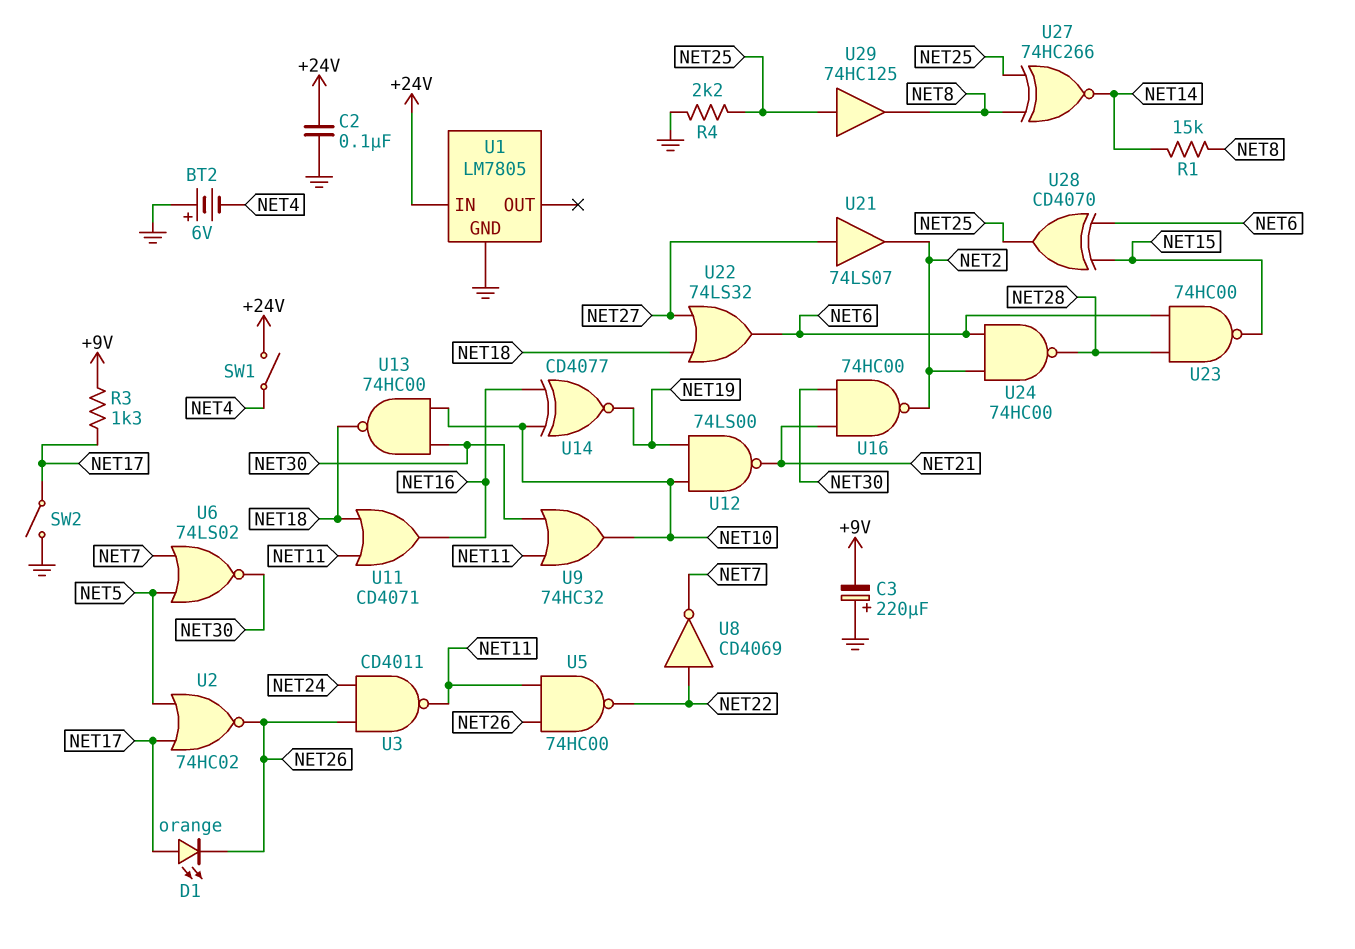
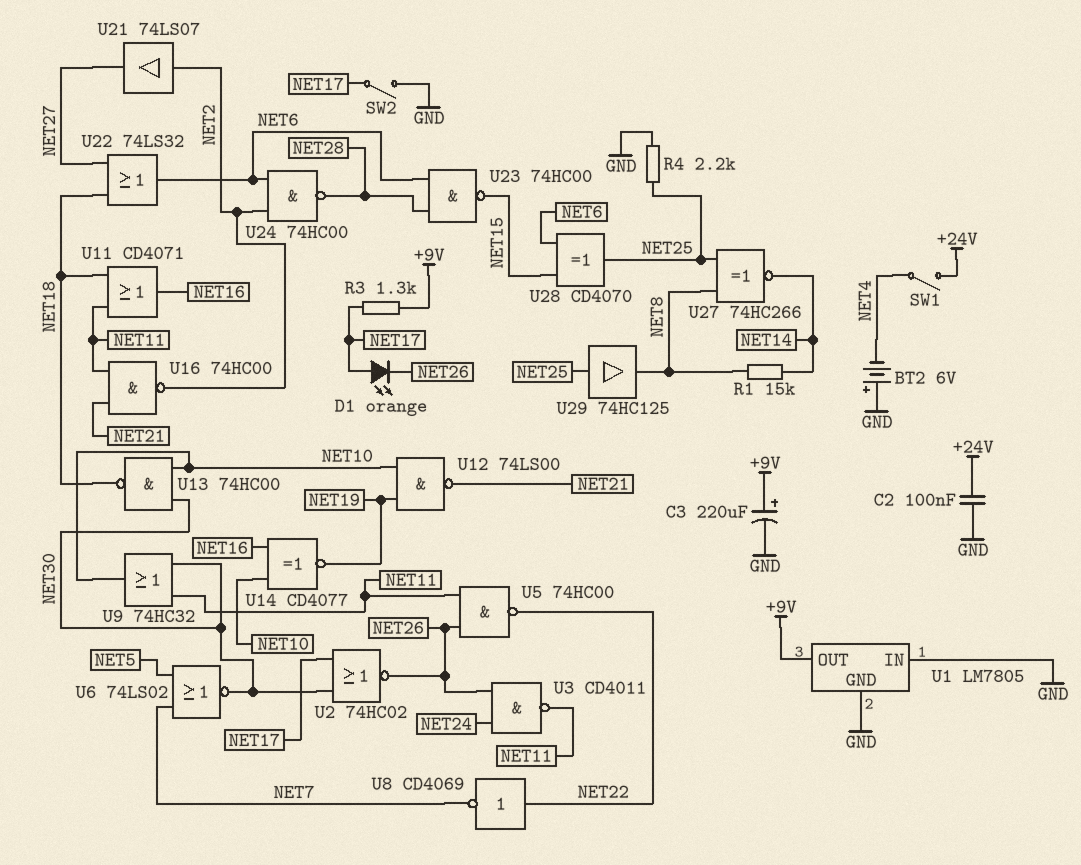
C3: 220uF (plus GND, minus +9V) -> 220uF (plus +9V, minus GND)
U1 pin IN: +24V -> GND
U1 pin OUT: none -> +9V
U2: NOR 74HC02 (in NET5, in NET17, out NET26) -> NOR 74HC02 (in NET17, in NET30, out NET26)
U16: NAND 74HC00 (in NET21, in NET30, out NET2) -> NAND 74HC00 (in NET11, in NET21, out NET2)
U21: buffer 74LS07 (in NET27, out NET2) -> buffer 74LS07 (in NET2, out NET27)

